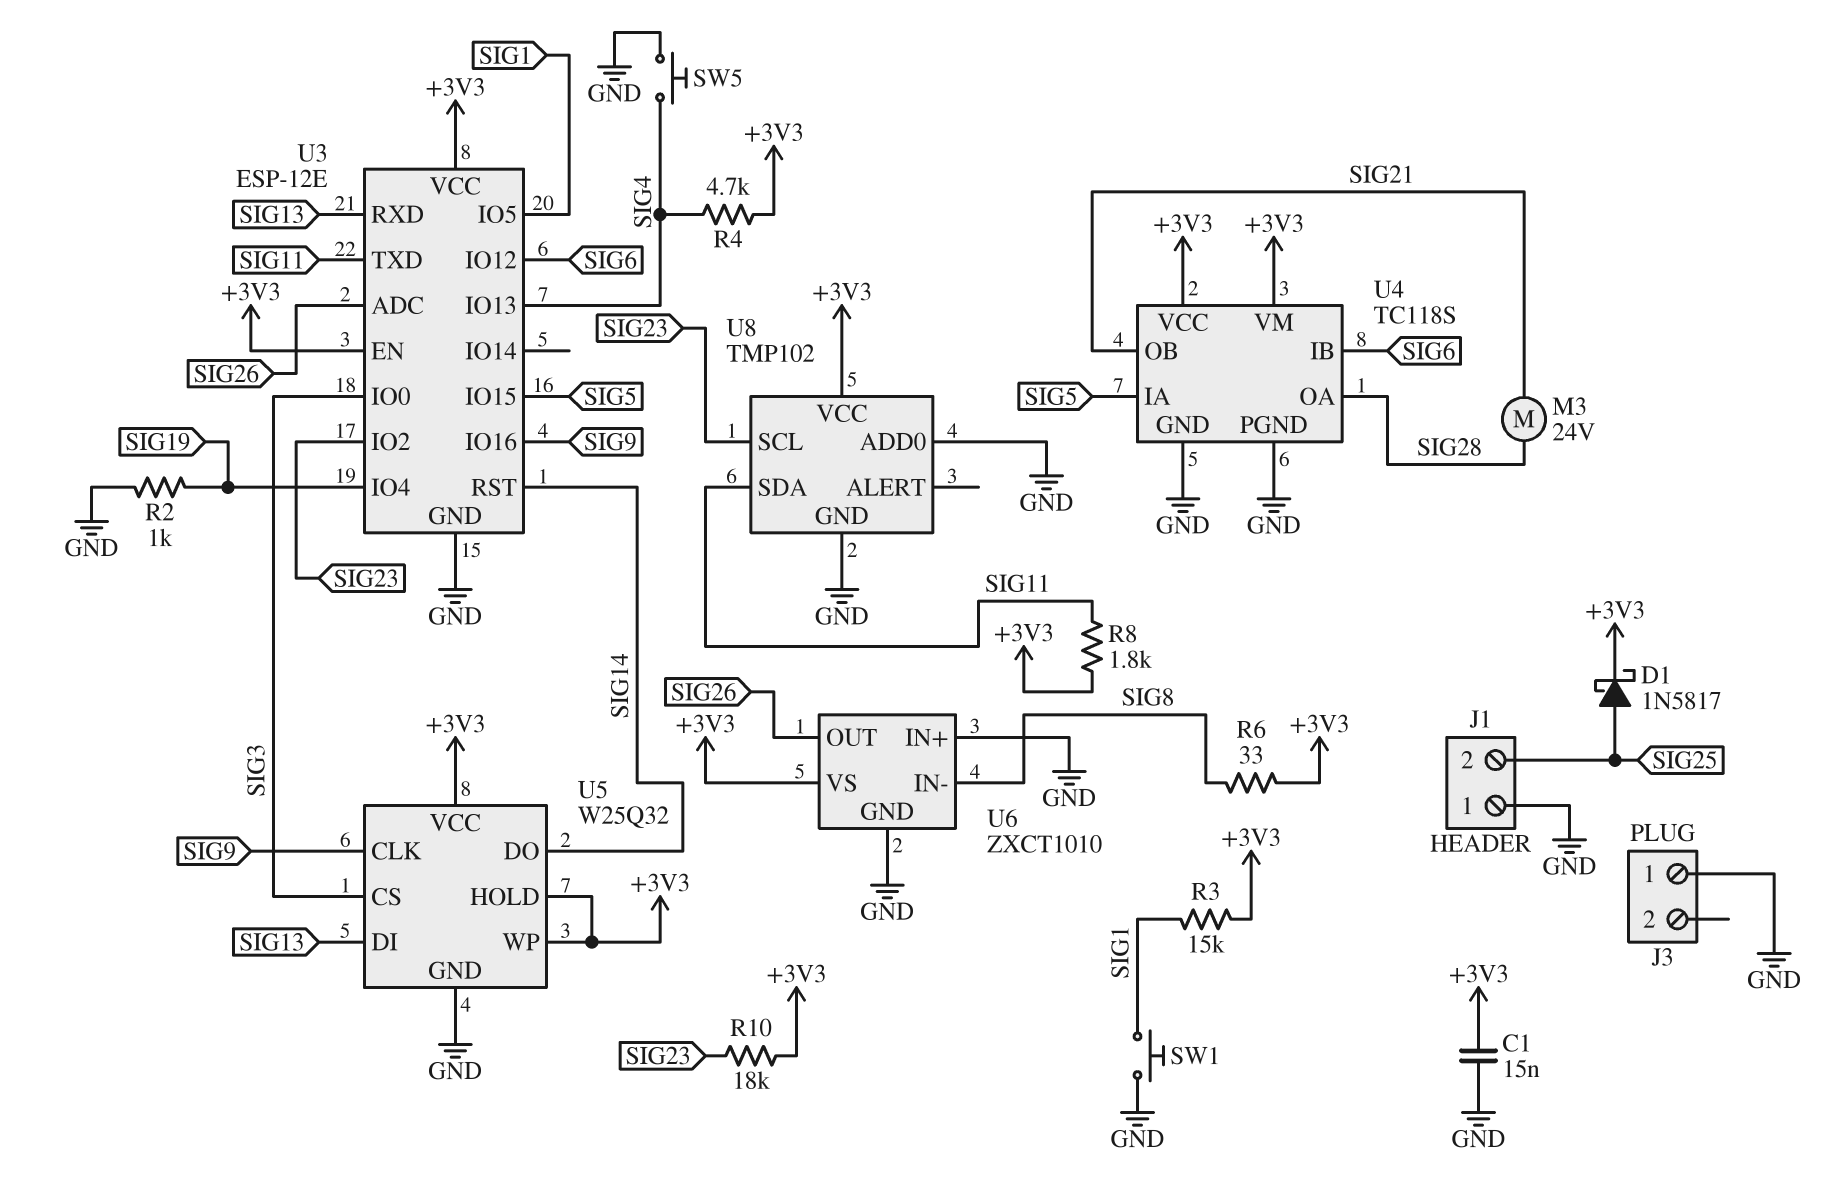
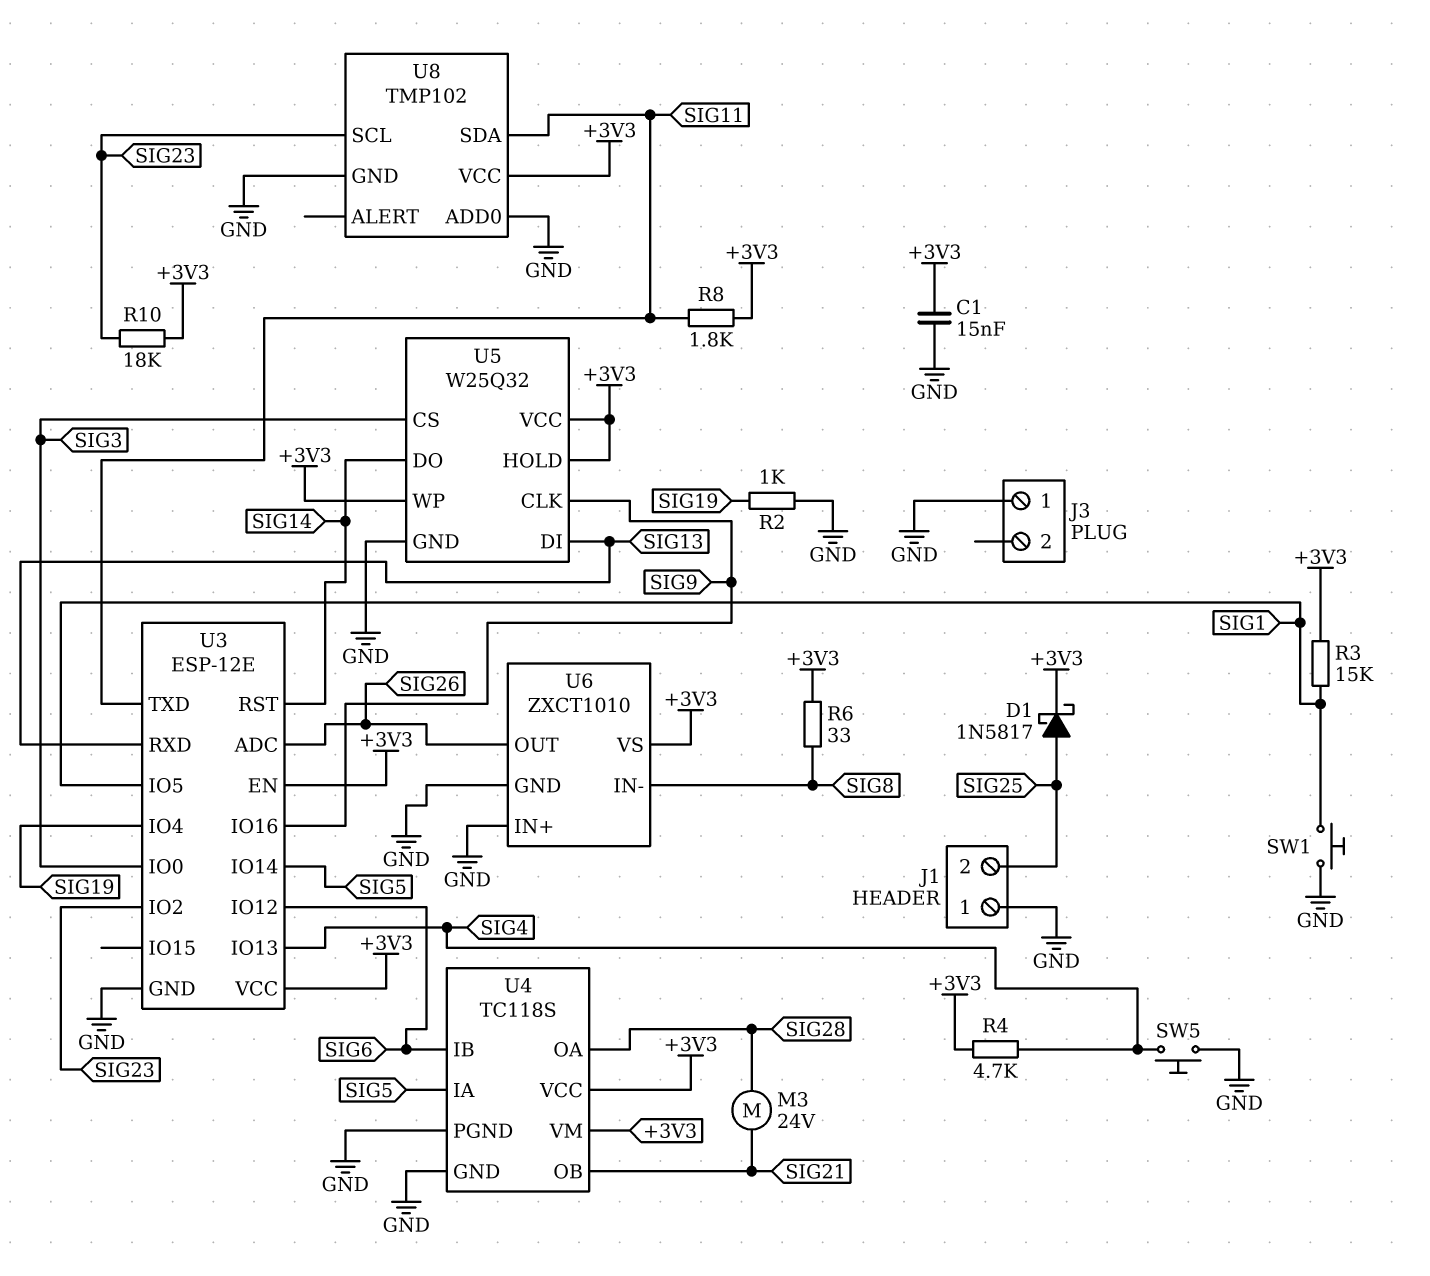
U3 pin IO14: none -> SIG5
U3 pin IO15: SIG5 -> none

